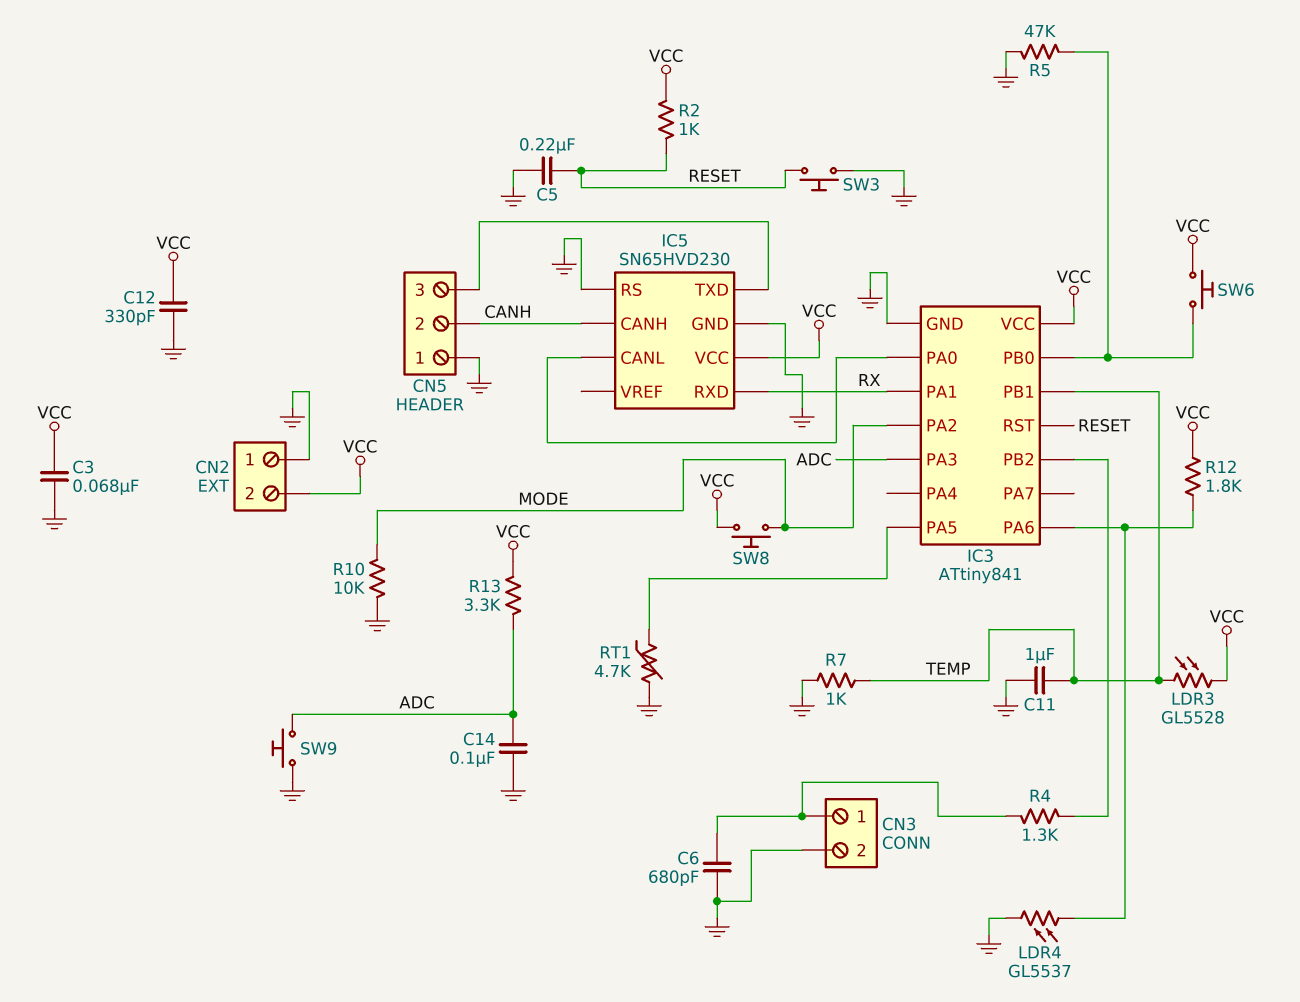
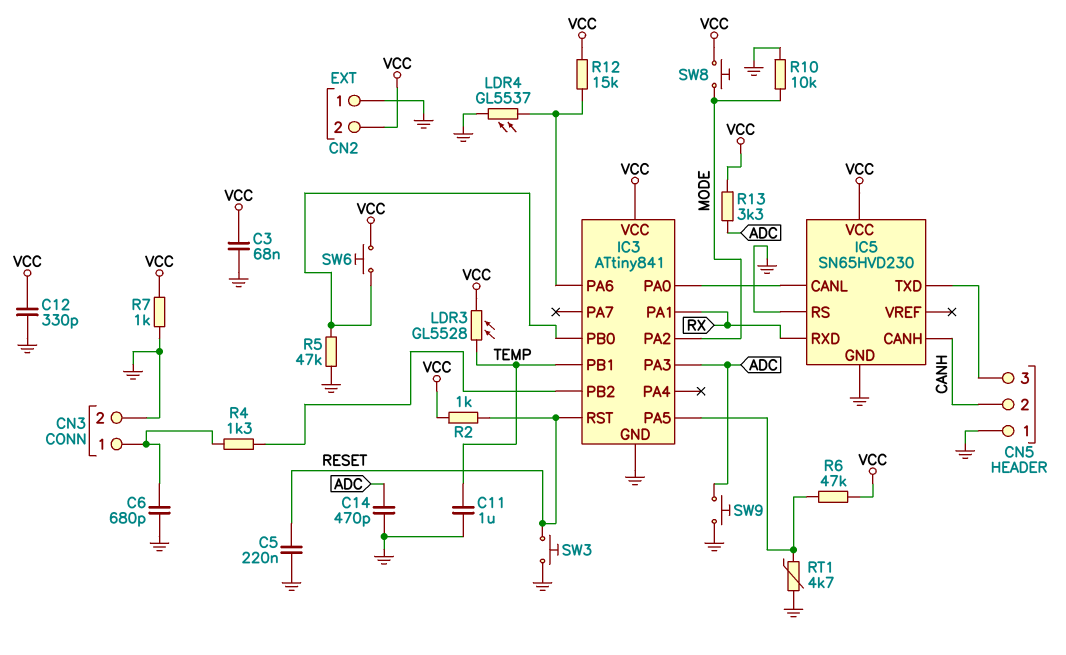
C14: 100nF (ADC, GND) -> 470pF (ADC, GND)
R6: none -> 47k (IC3/PA5, VCC)
R7: 1k (GND, TEMP) -> 1k (GND, VCC)
R12: 1.8k (IC3/PA6, VCC) -> 15k (IC3/PA6, VCC)

